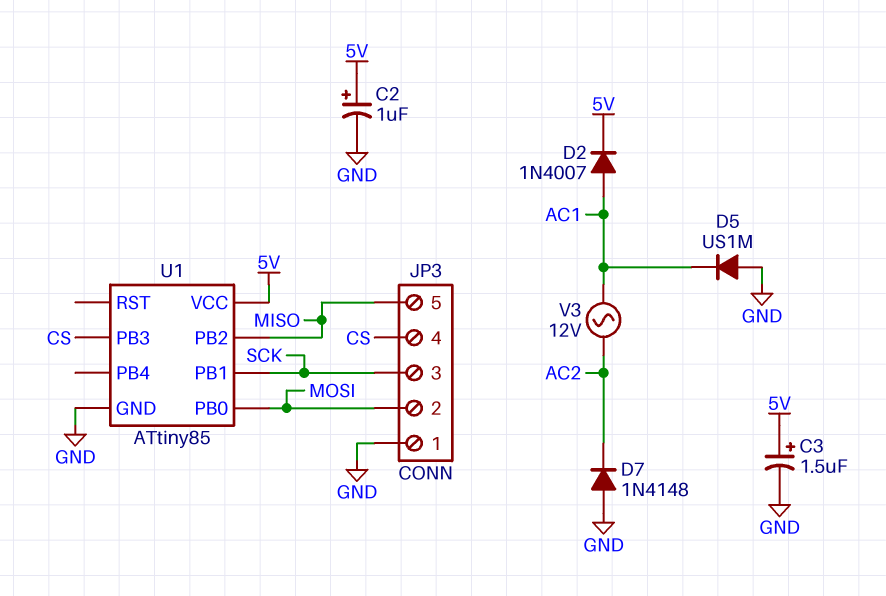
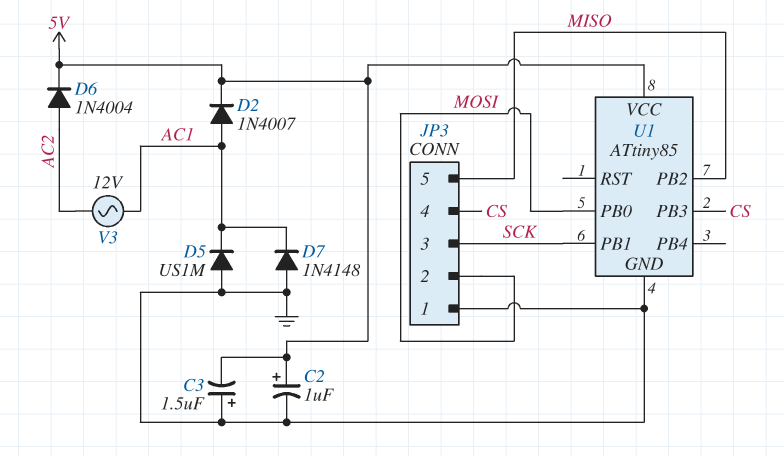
C3: 1.5uF (plus 5V, minus GND) -> 1.5uF (plus GND, minus 5V)
D6: none -> diode 1N4004 (A AC2, K 5V)
D7: diode 1N4148 (A GND, K AC2) -> diode 1N4148 (A GND, K AC1)

